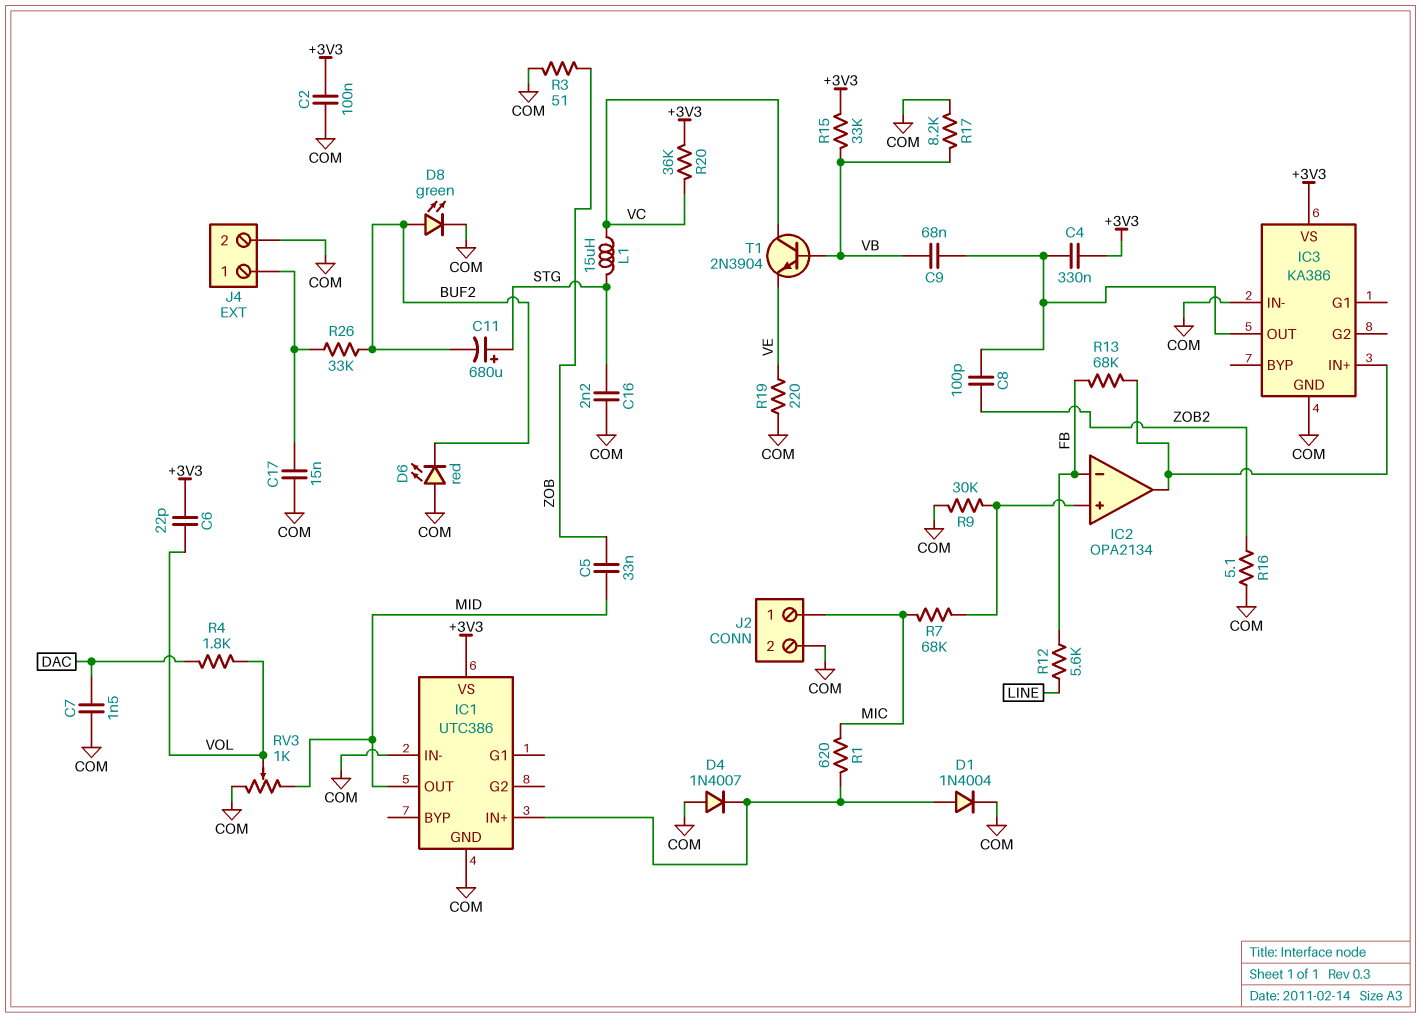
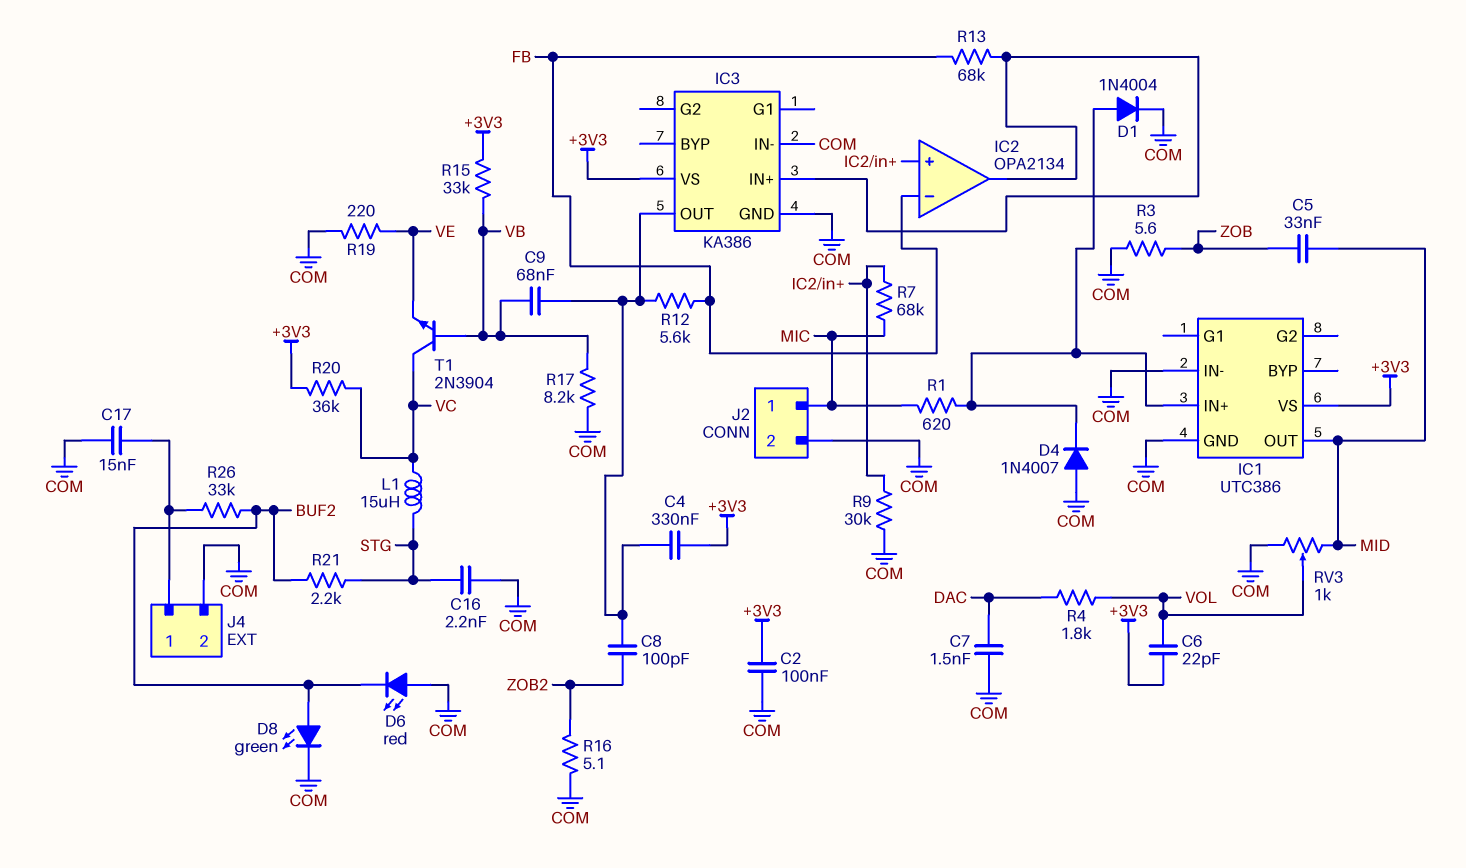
C11: 680uF (plus STG, minus BUF2) -> none
R3: 51 (COM, ZOB) -> 5.6 (COM, ZOB)
R12: 5.6k (FB, LINE) -> 5.6k (FB, IC3/OUT)
R21: none -> 2.2k (BUF2, STG)

